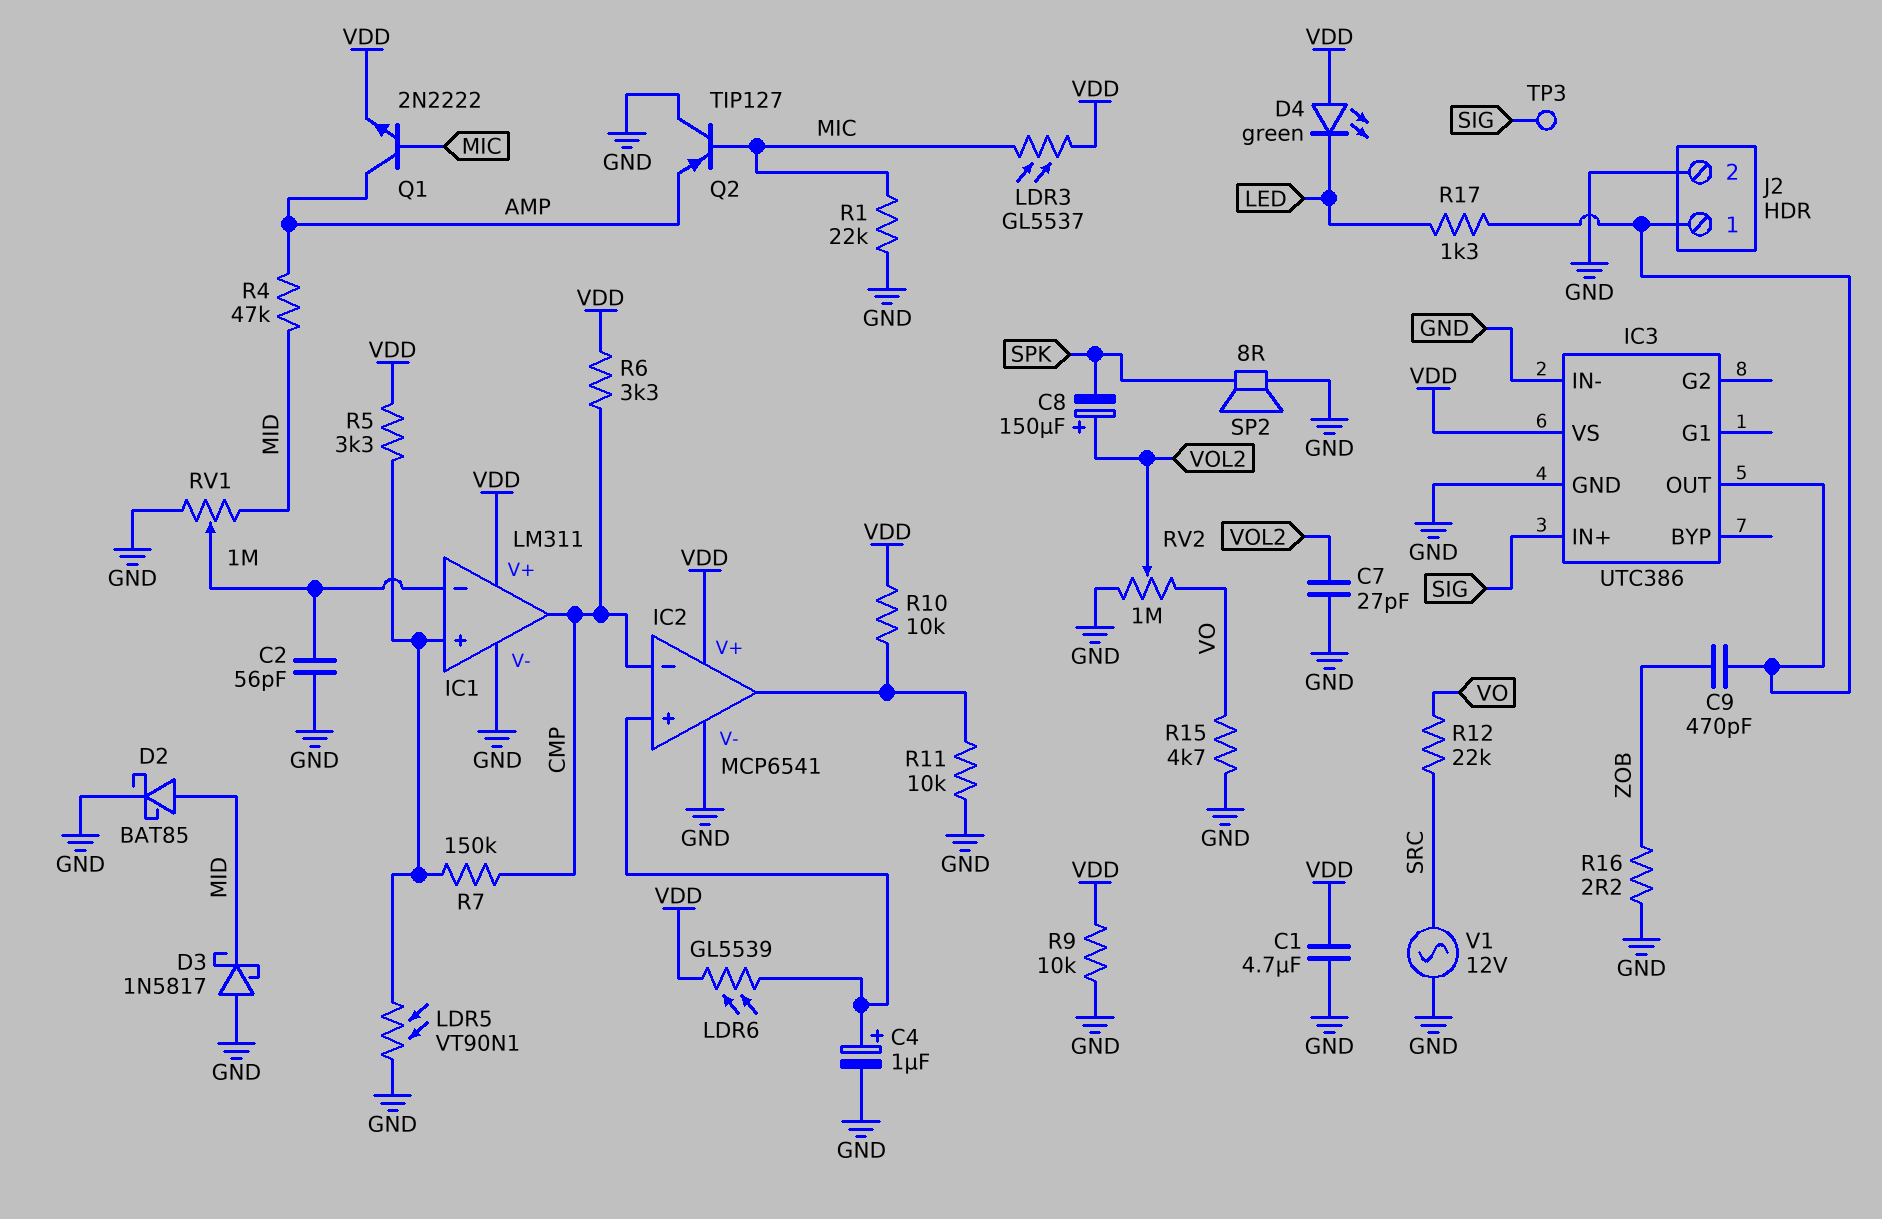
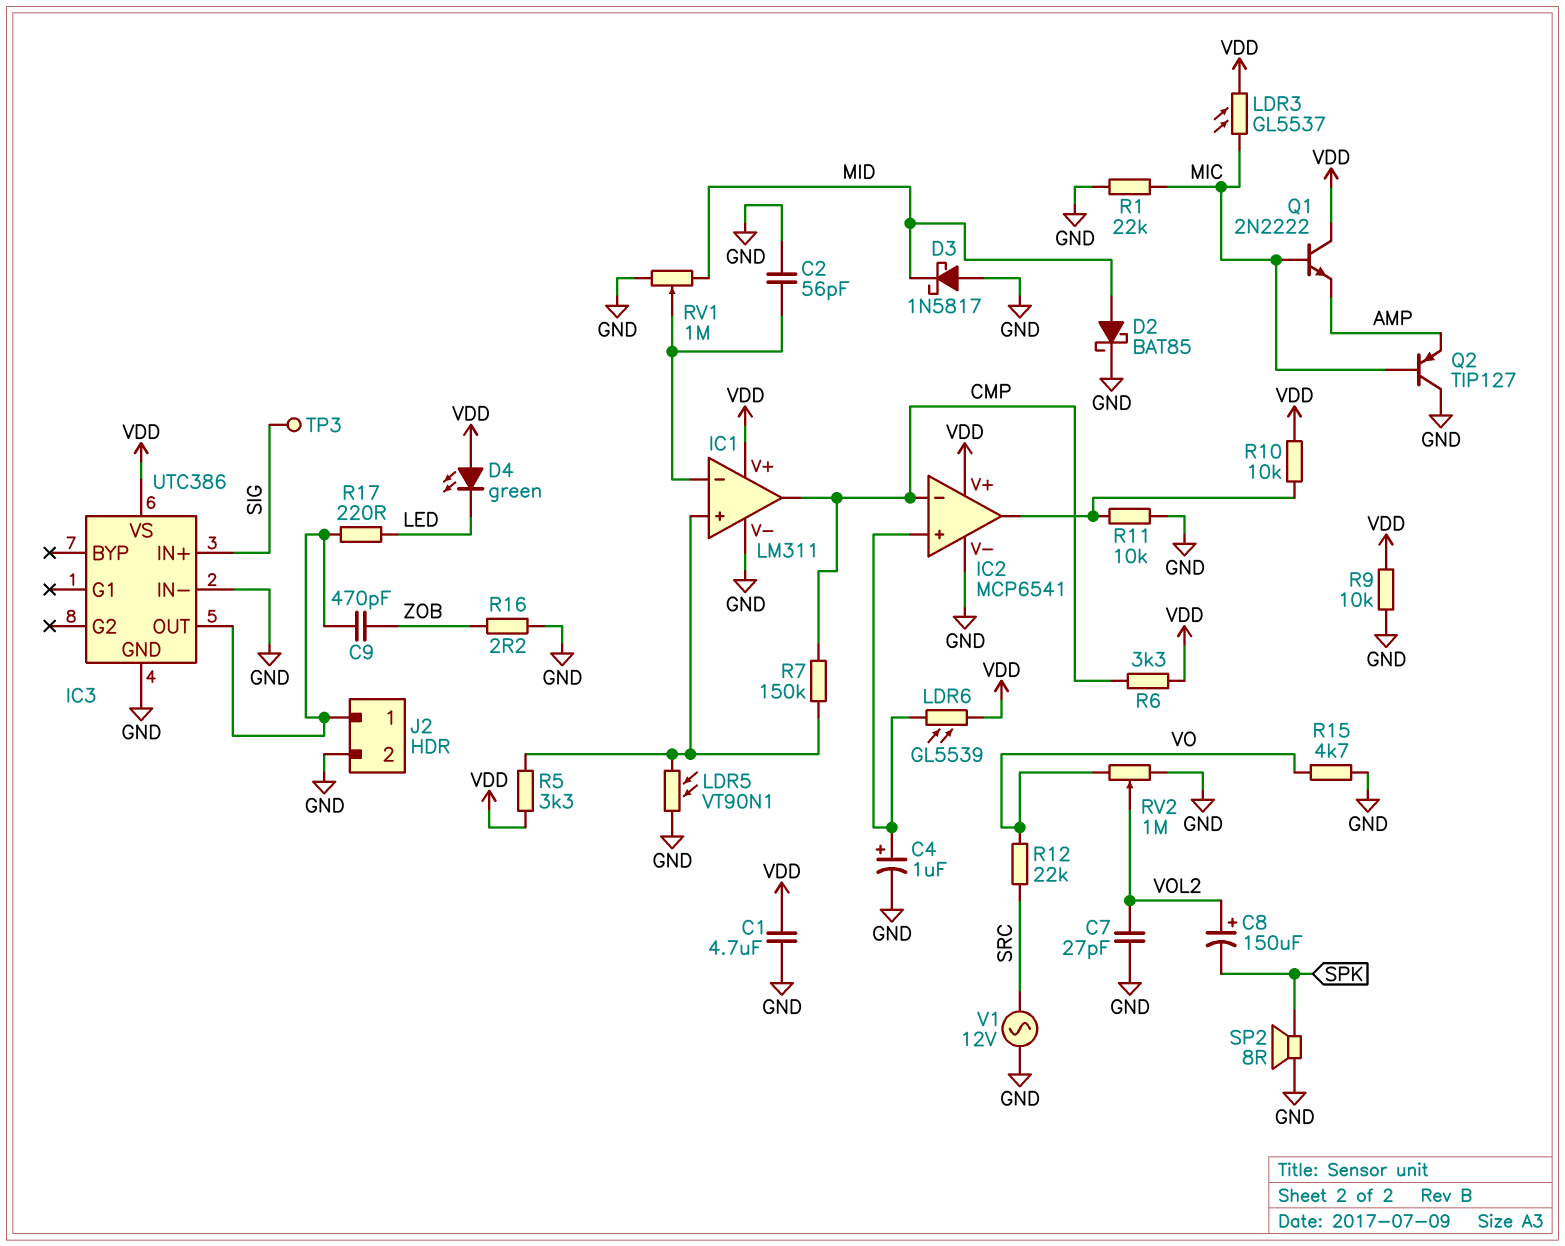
Q1: NPN 2N2222 (B MIC, C AMP, E VDD) -> NPN 2N2222 (B MIC, C VDD, E AMP)
R4: 47k (AMP, MID) -> none
R17: 1.3k (IC3/OUT, LED) -> 220 (IC3/OUT, LED)

